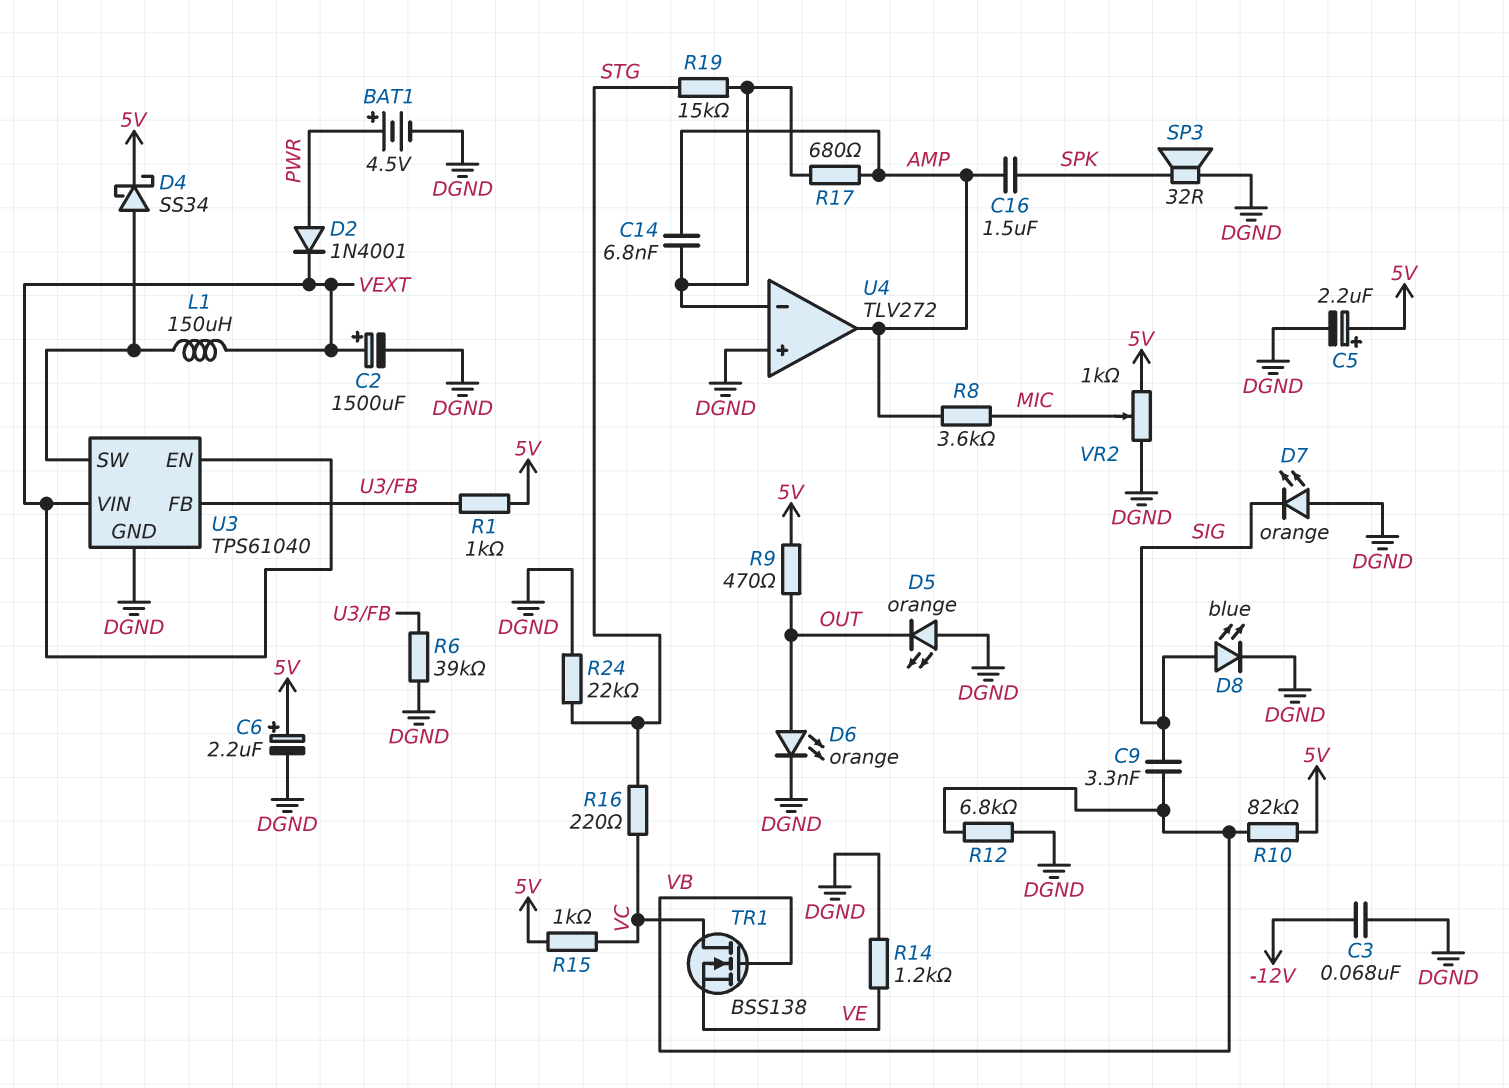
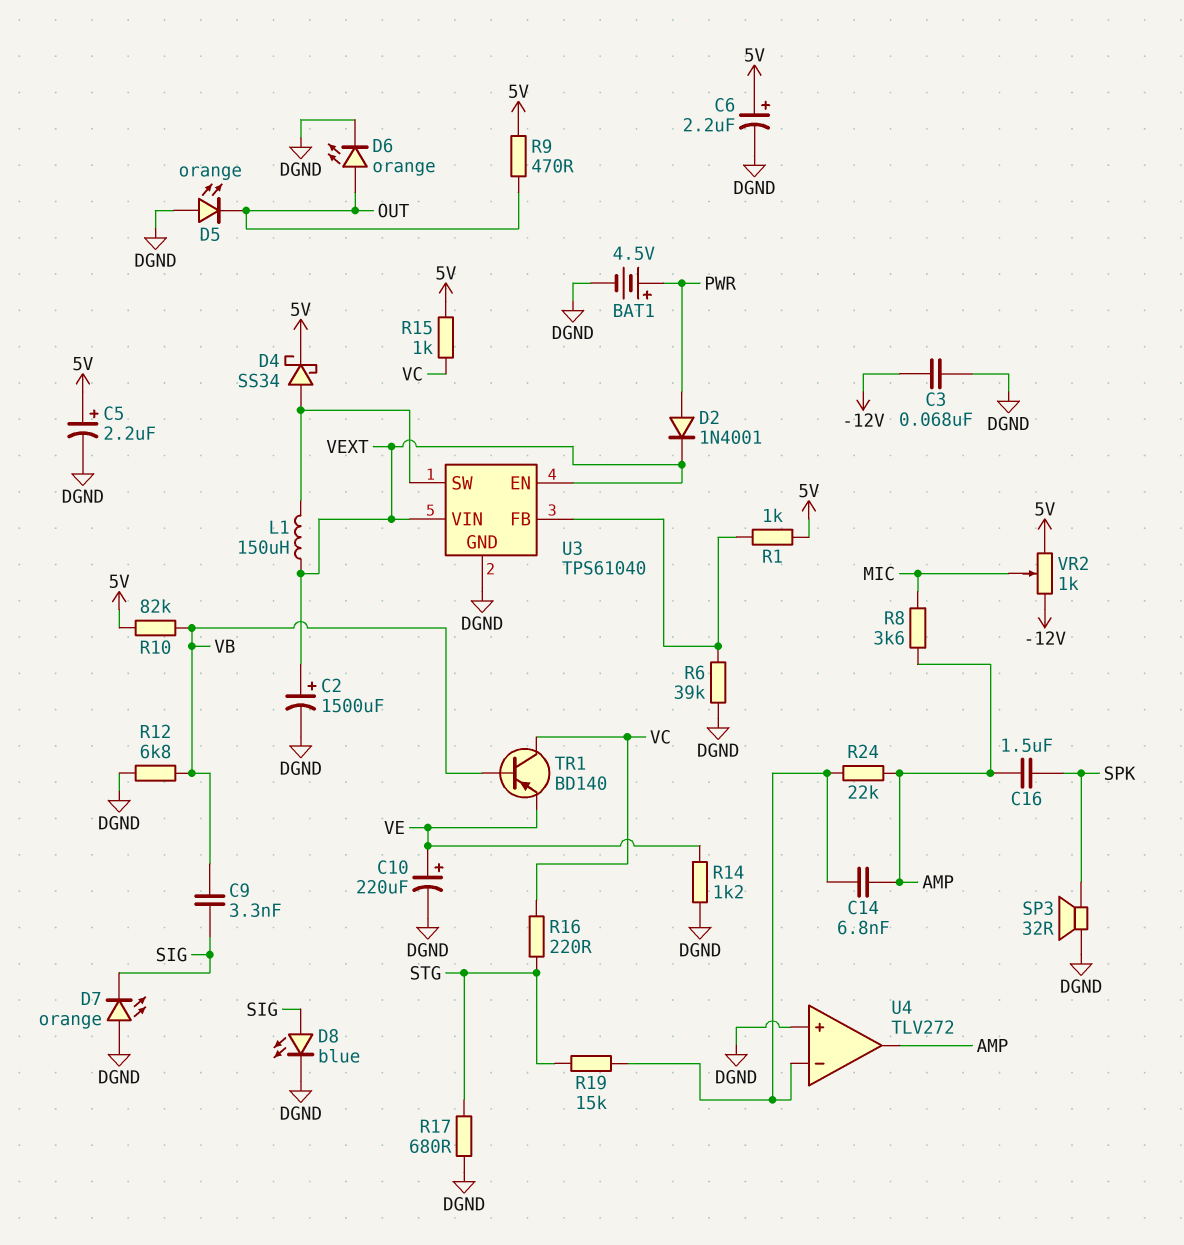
C10: none -> 220uF (plus VE, minus DGND)
R17: 680 (AMP, U4/in-) -> 680 (DGND, STG)
R24: 22k (DGND, STG) -> 22k (AMP, U4/in-)
TR1: NMOS BSS138 (G VB, D VC, S VE) -> PNP BD140 (B VB, C VC, E VE)
VR2: 1k (5V, DGND, wiper MIC) -> 1k (-12V, 5V, wiper MIC)

